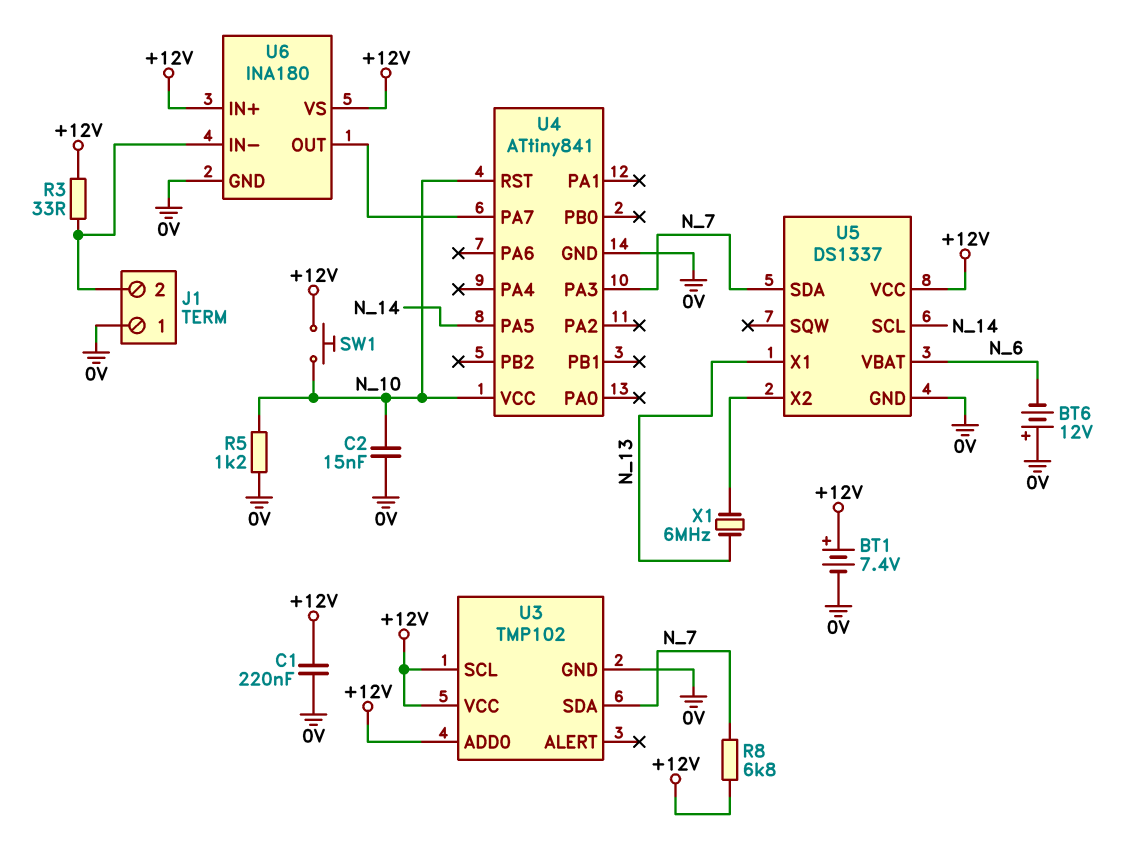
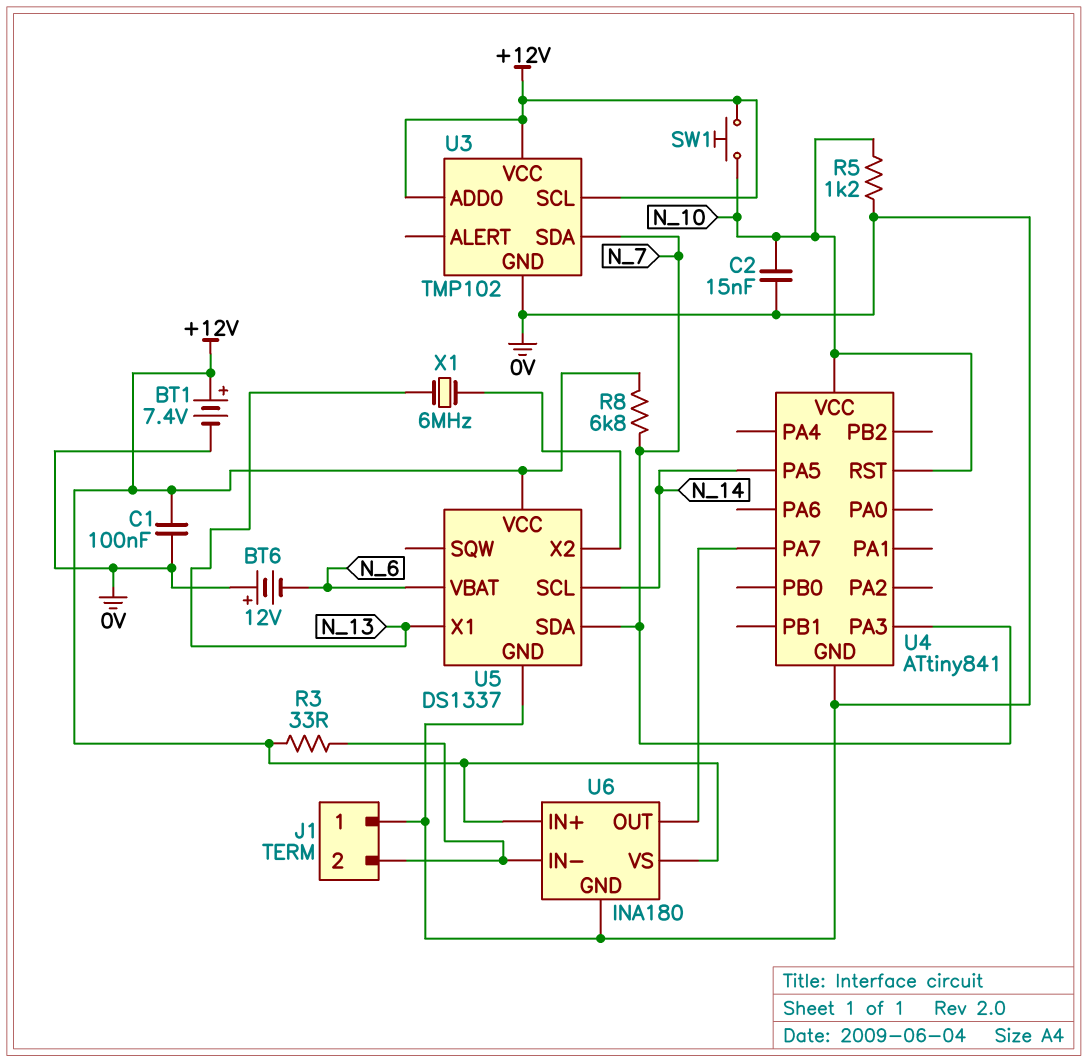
C1: 220nF (+12V, 0V) -> 100nF (+12V, 0V)

